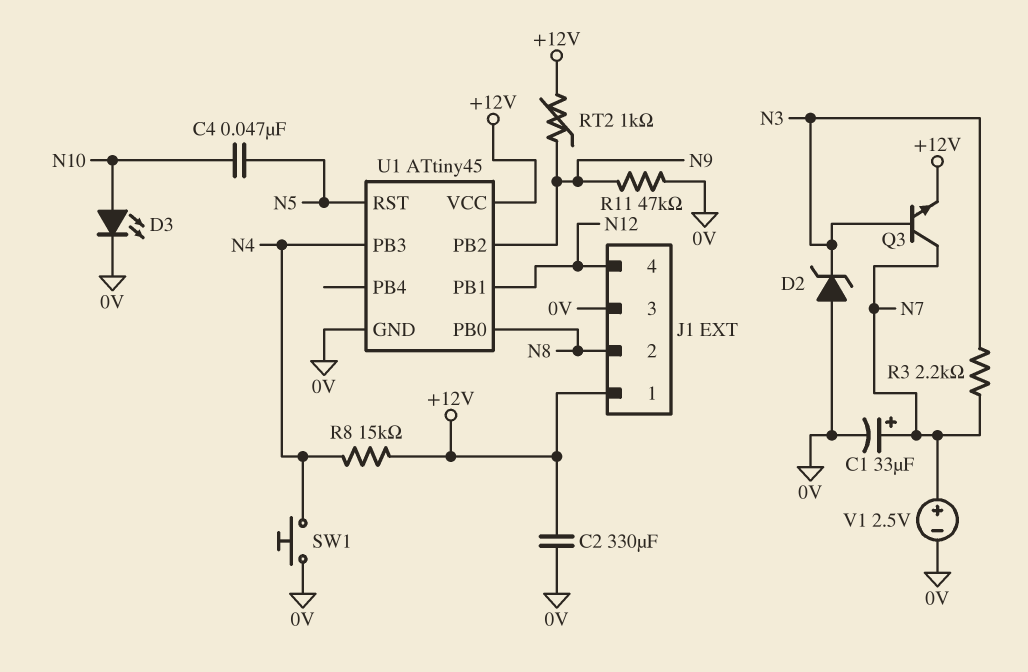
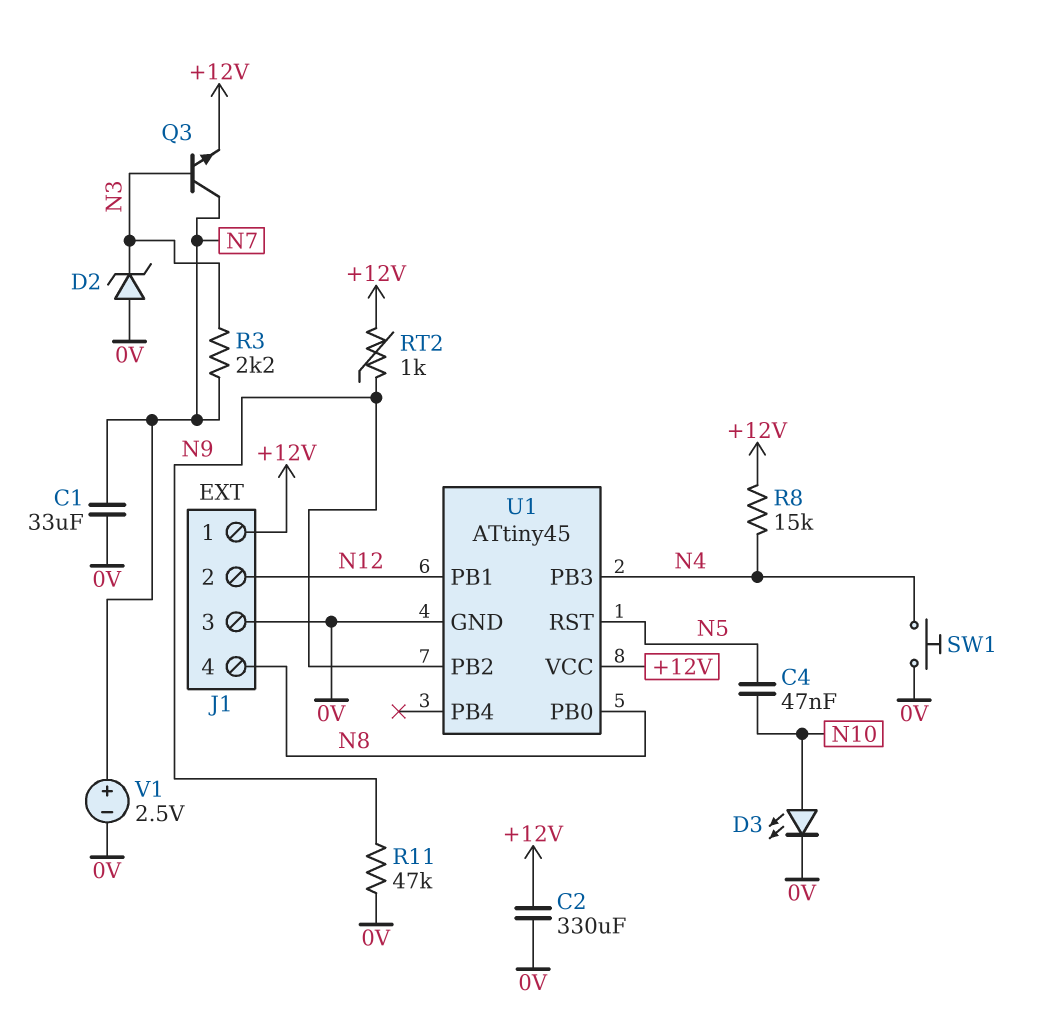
C1: 33uF (plus N7, minus 0V) -> 33uF (0V, N7)
J1 pin 2: N8 -> N12
J1 pin 4: N12 -> N8

